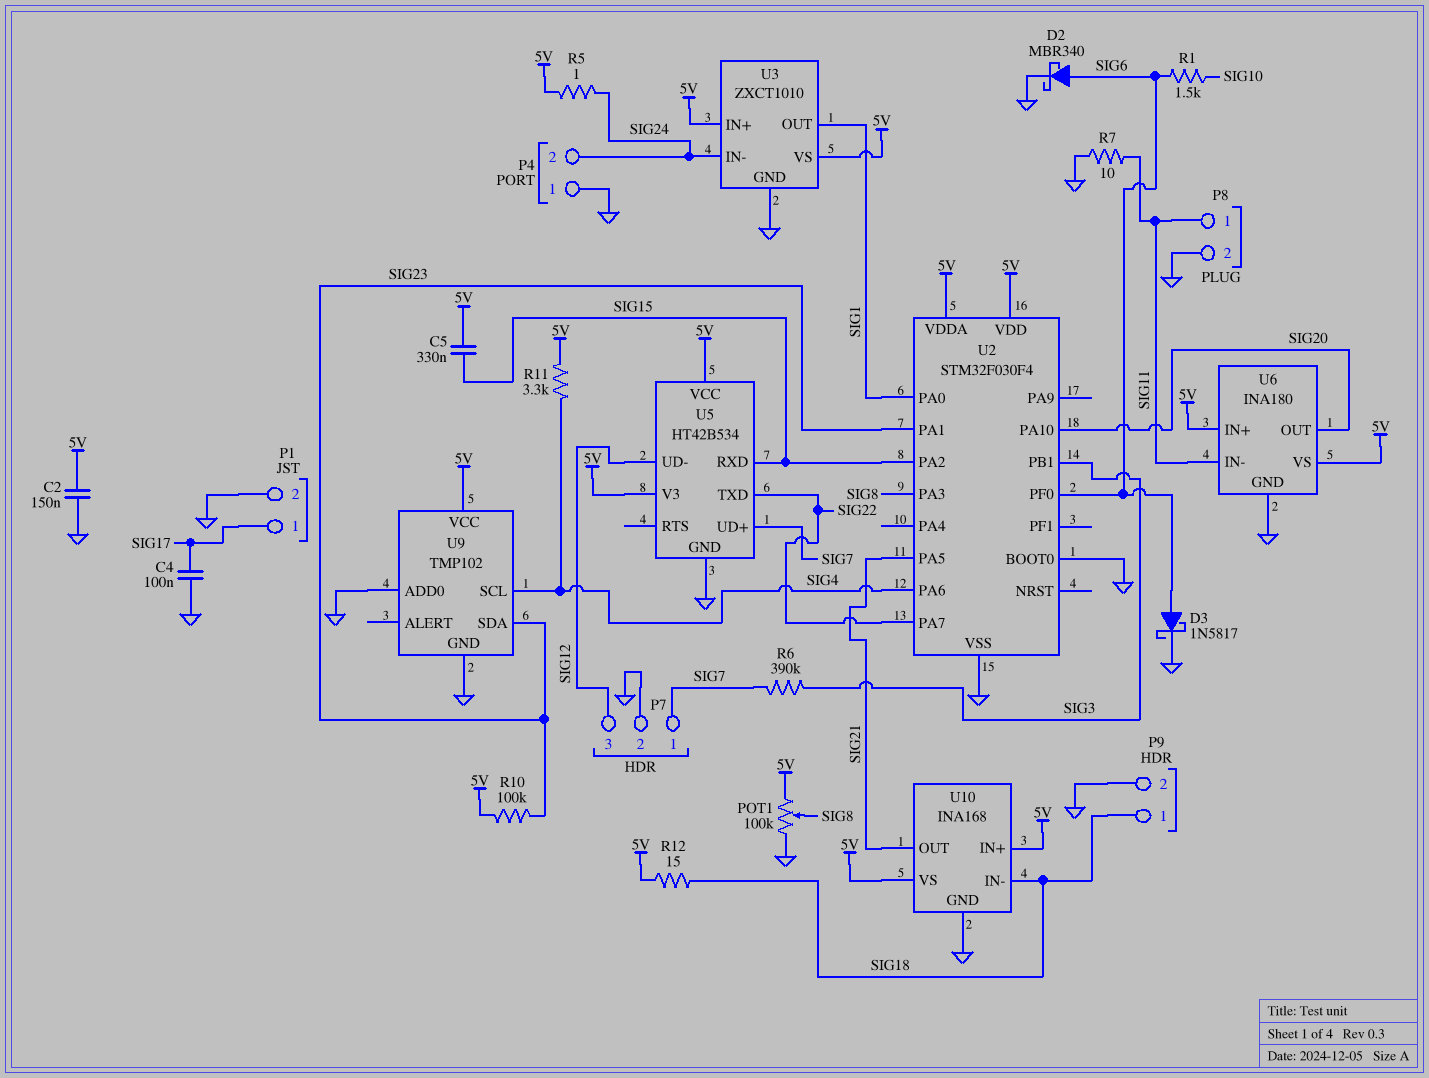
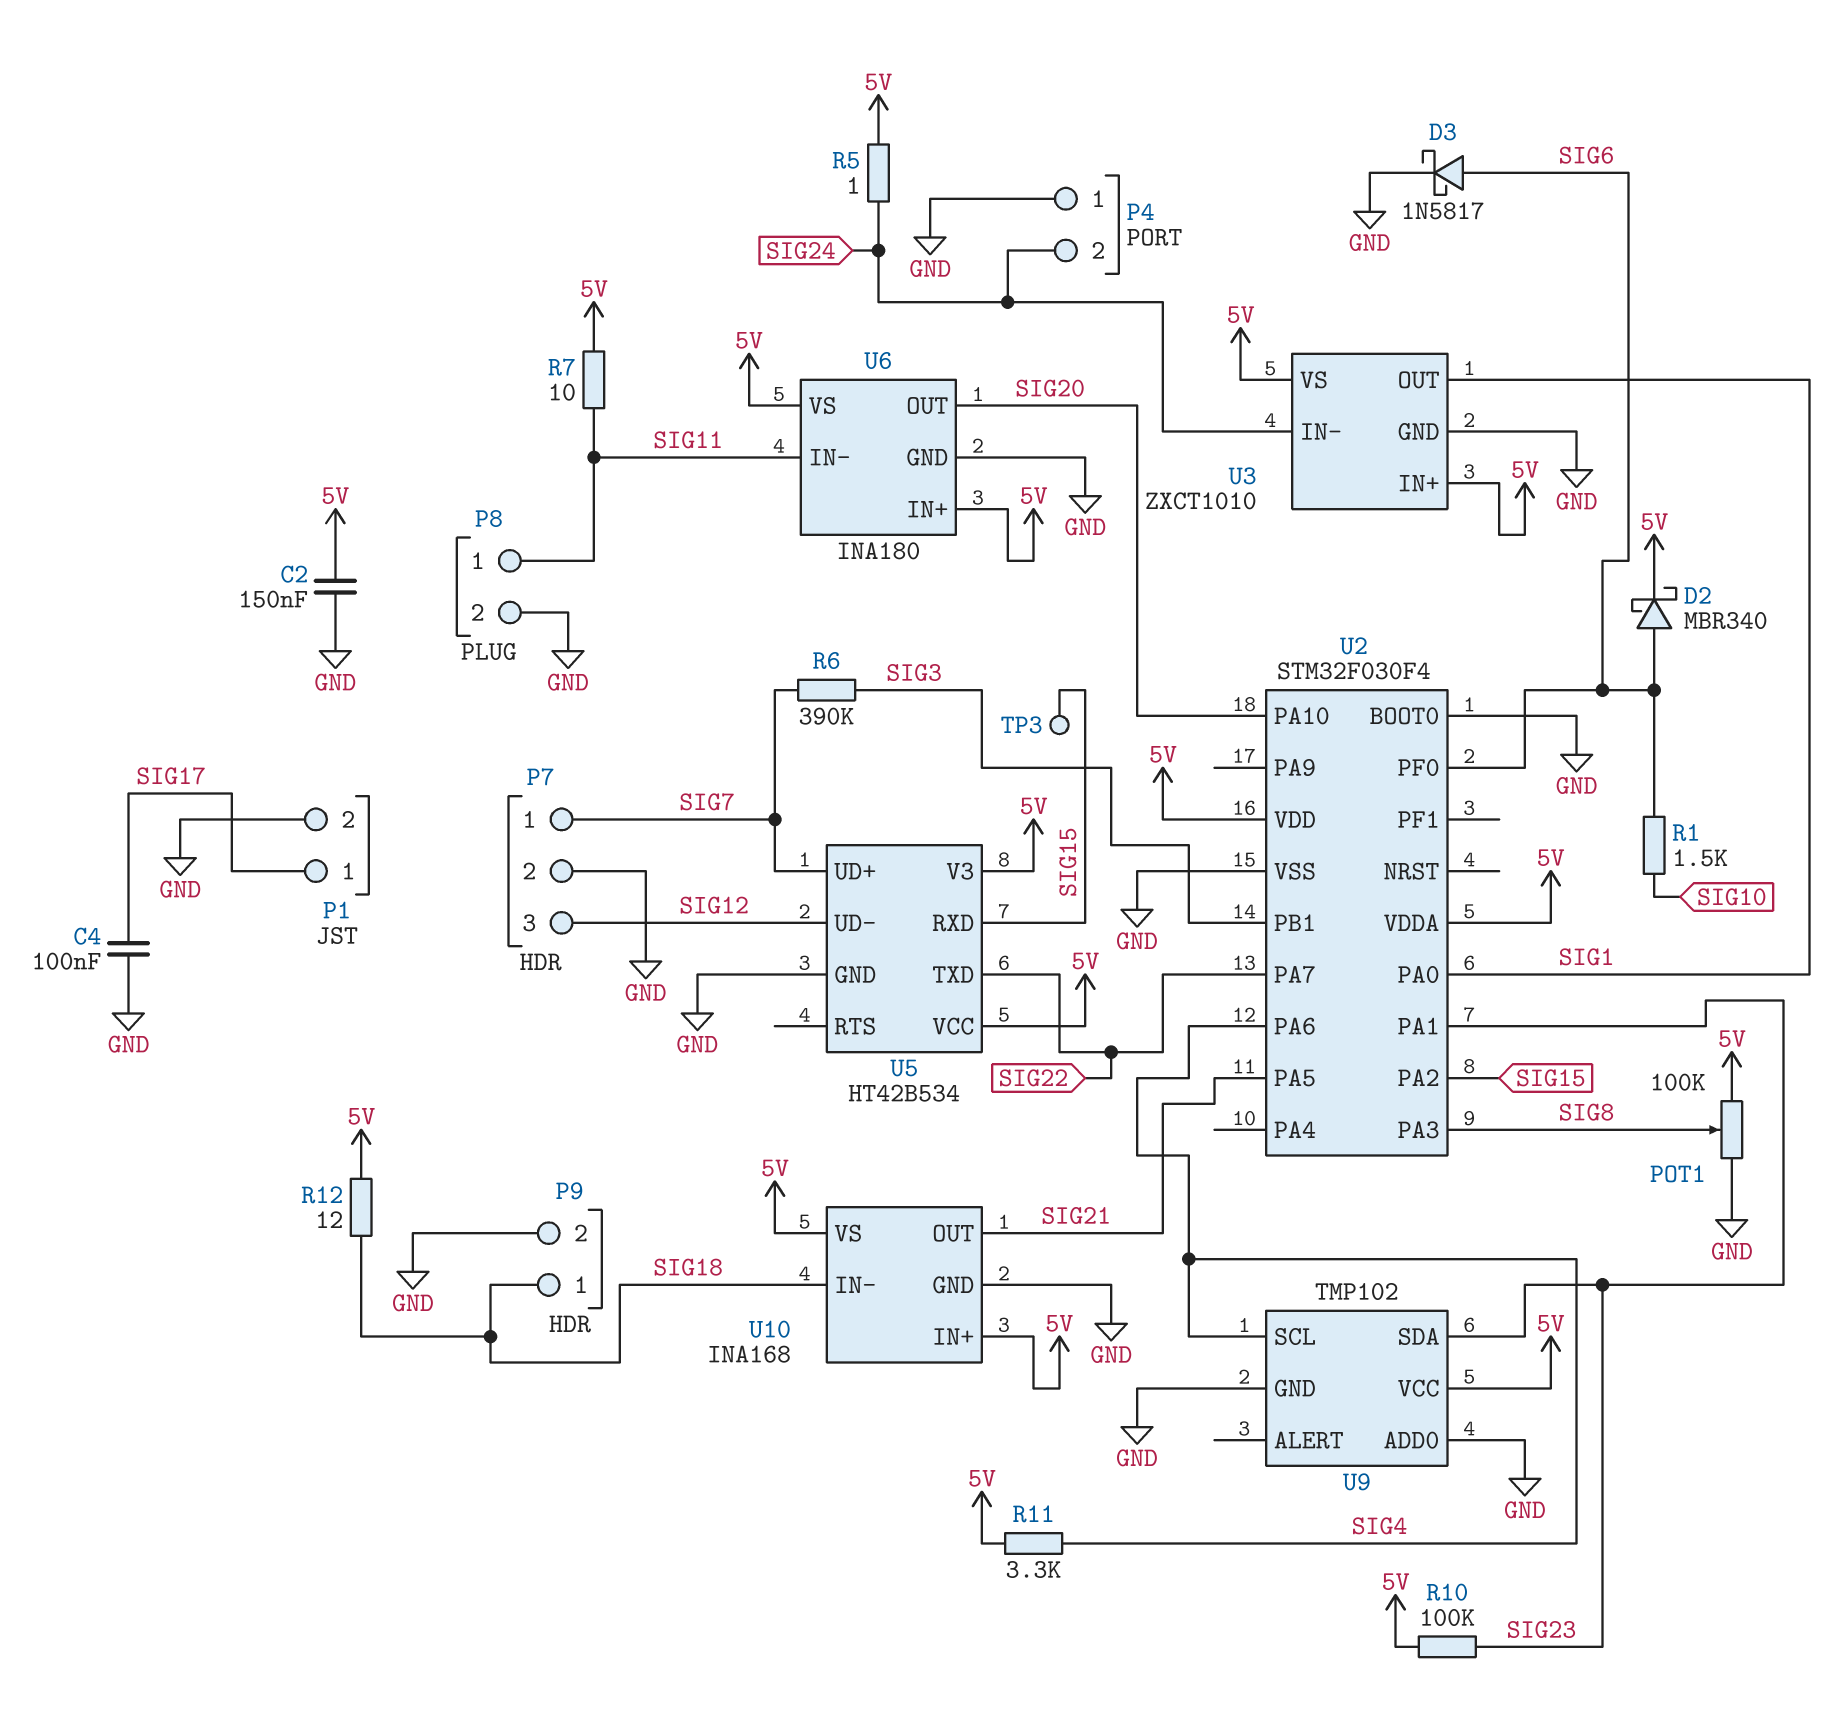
C5: 330nF (5V, SIG15) -> none
D2: schottky MBR340 (A SIG6, K GND) -> schottky MBR340 (A SIG6, K 5V)
R7: 10 (GND, SIG11) -> 10 (5V, SIG11)
R12: 15 (5V, SIG18) -> 12 (5V, SIG18)
TP3: none -> test point (SIG15)

